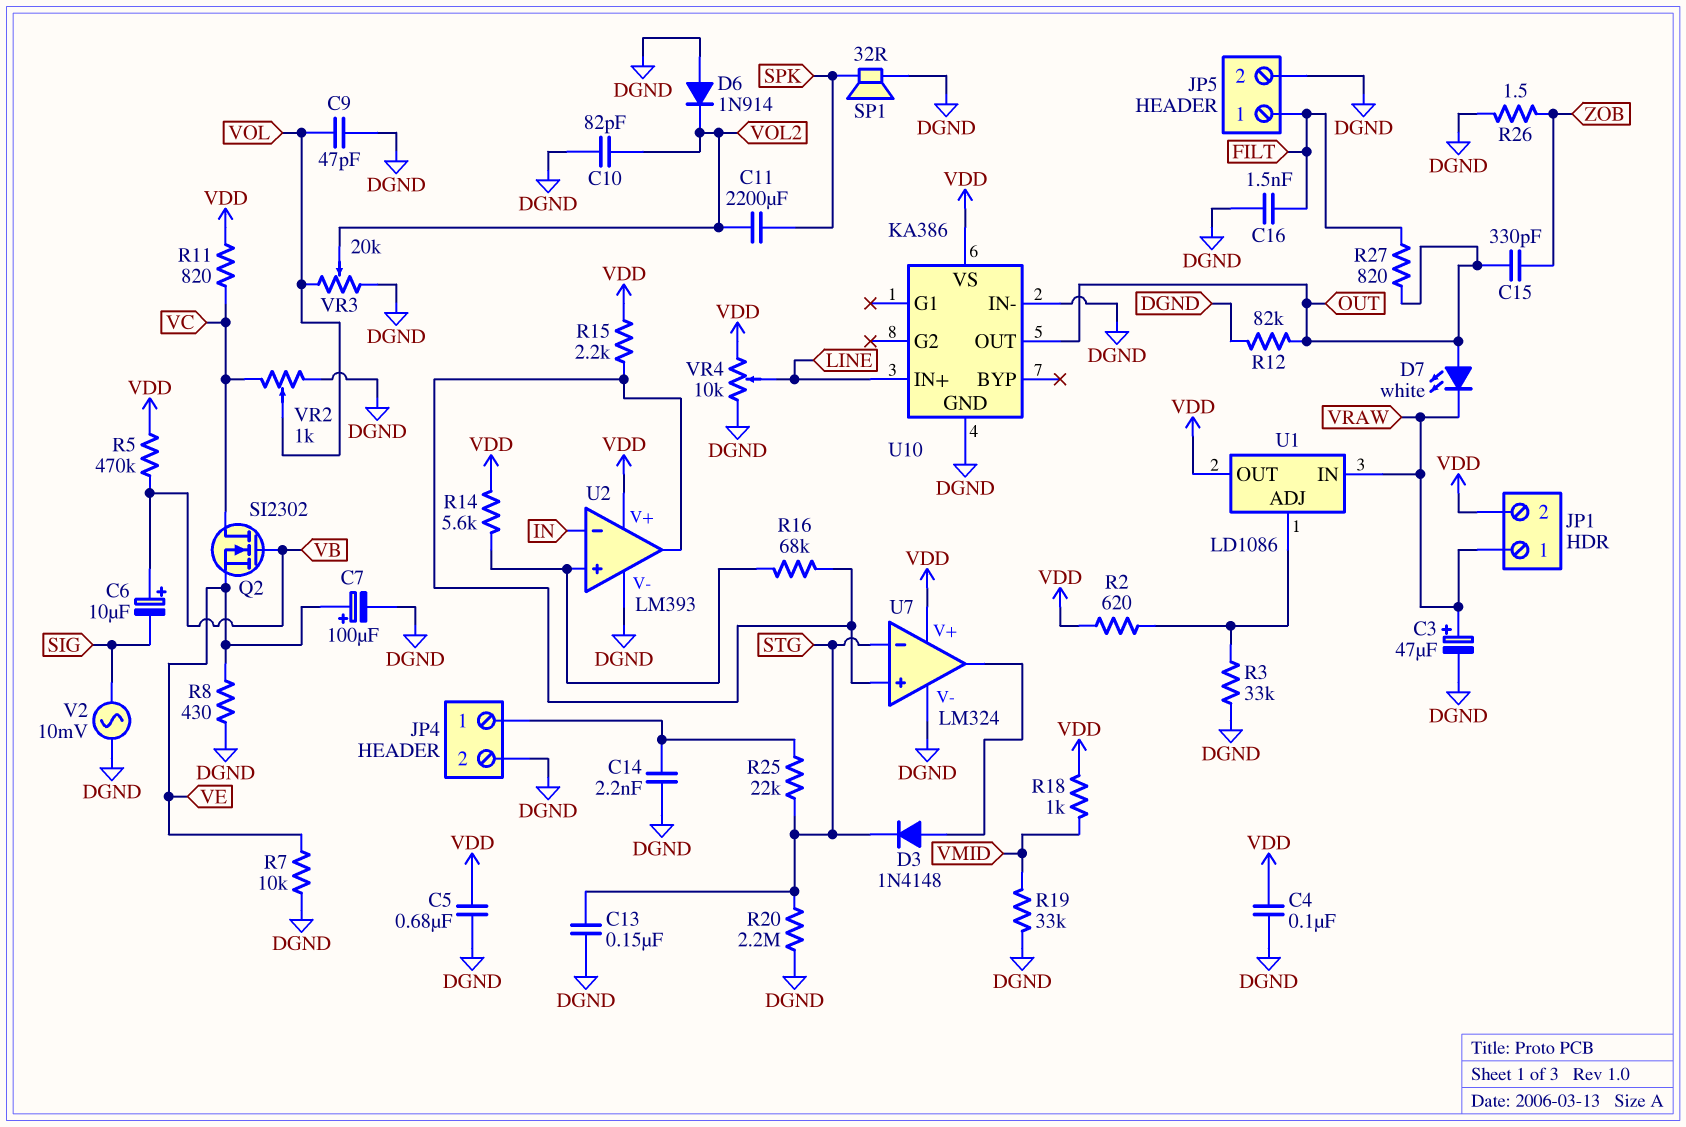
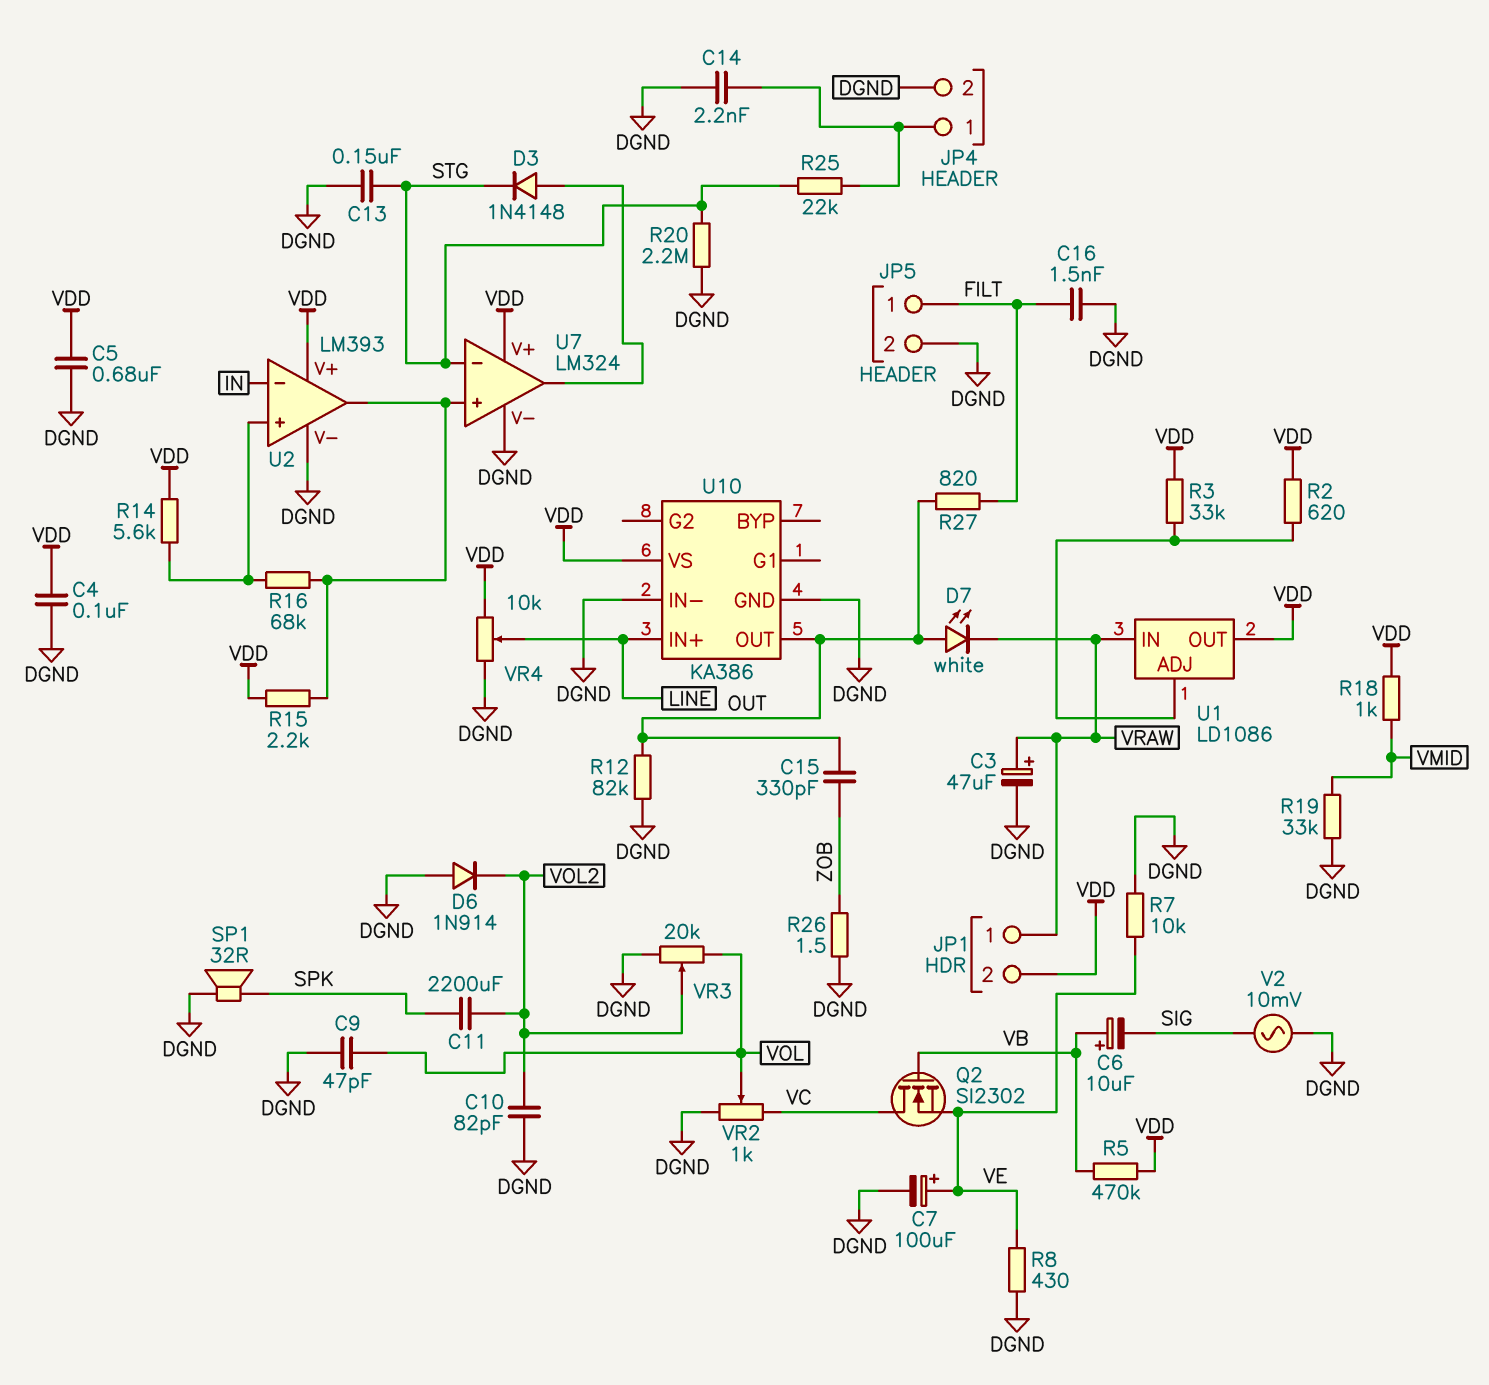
R3: 33k (DGND, U1/ADJ) -> 33k (U1/ADJ, VDD)
R11: 820 (VC, VDD) -> none

